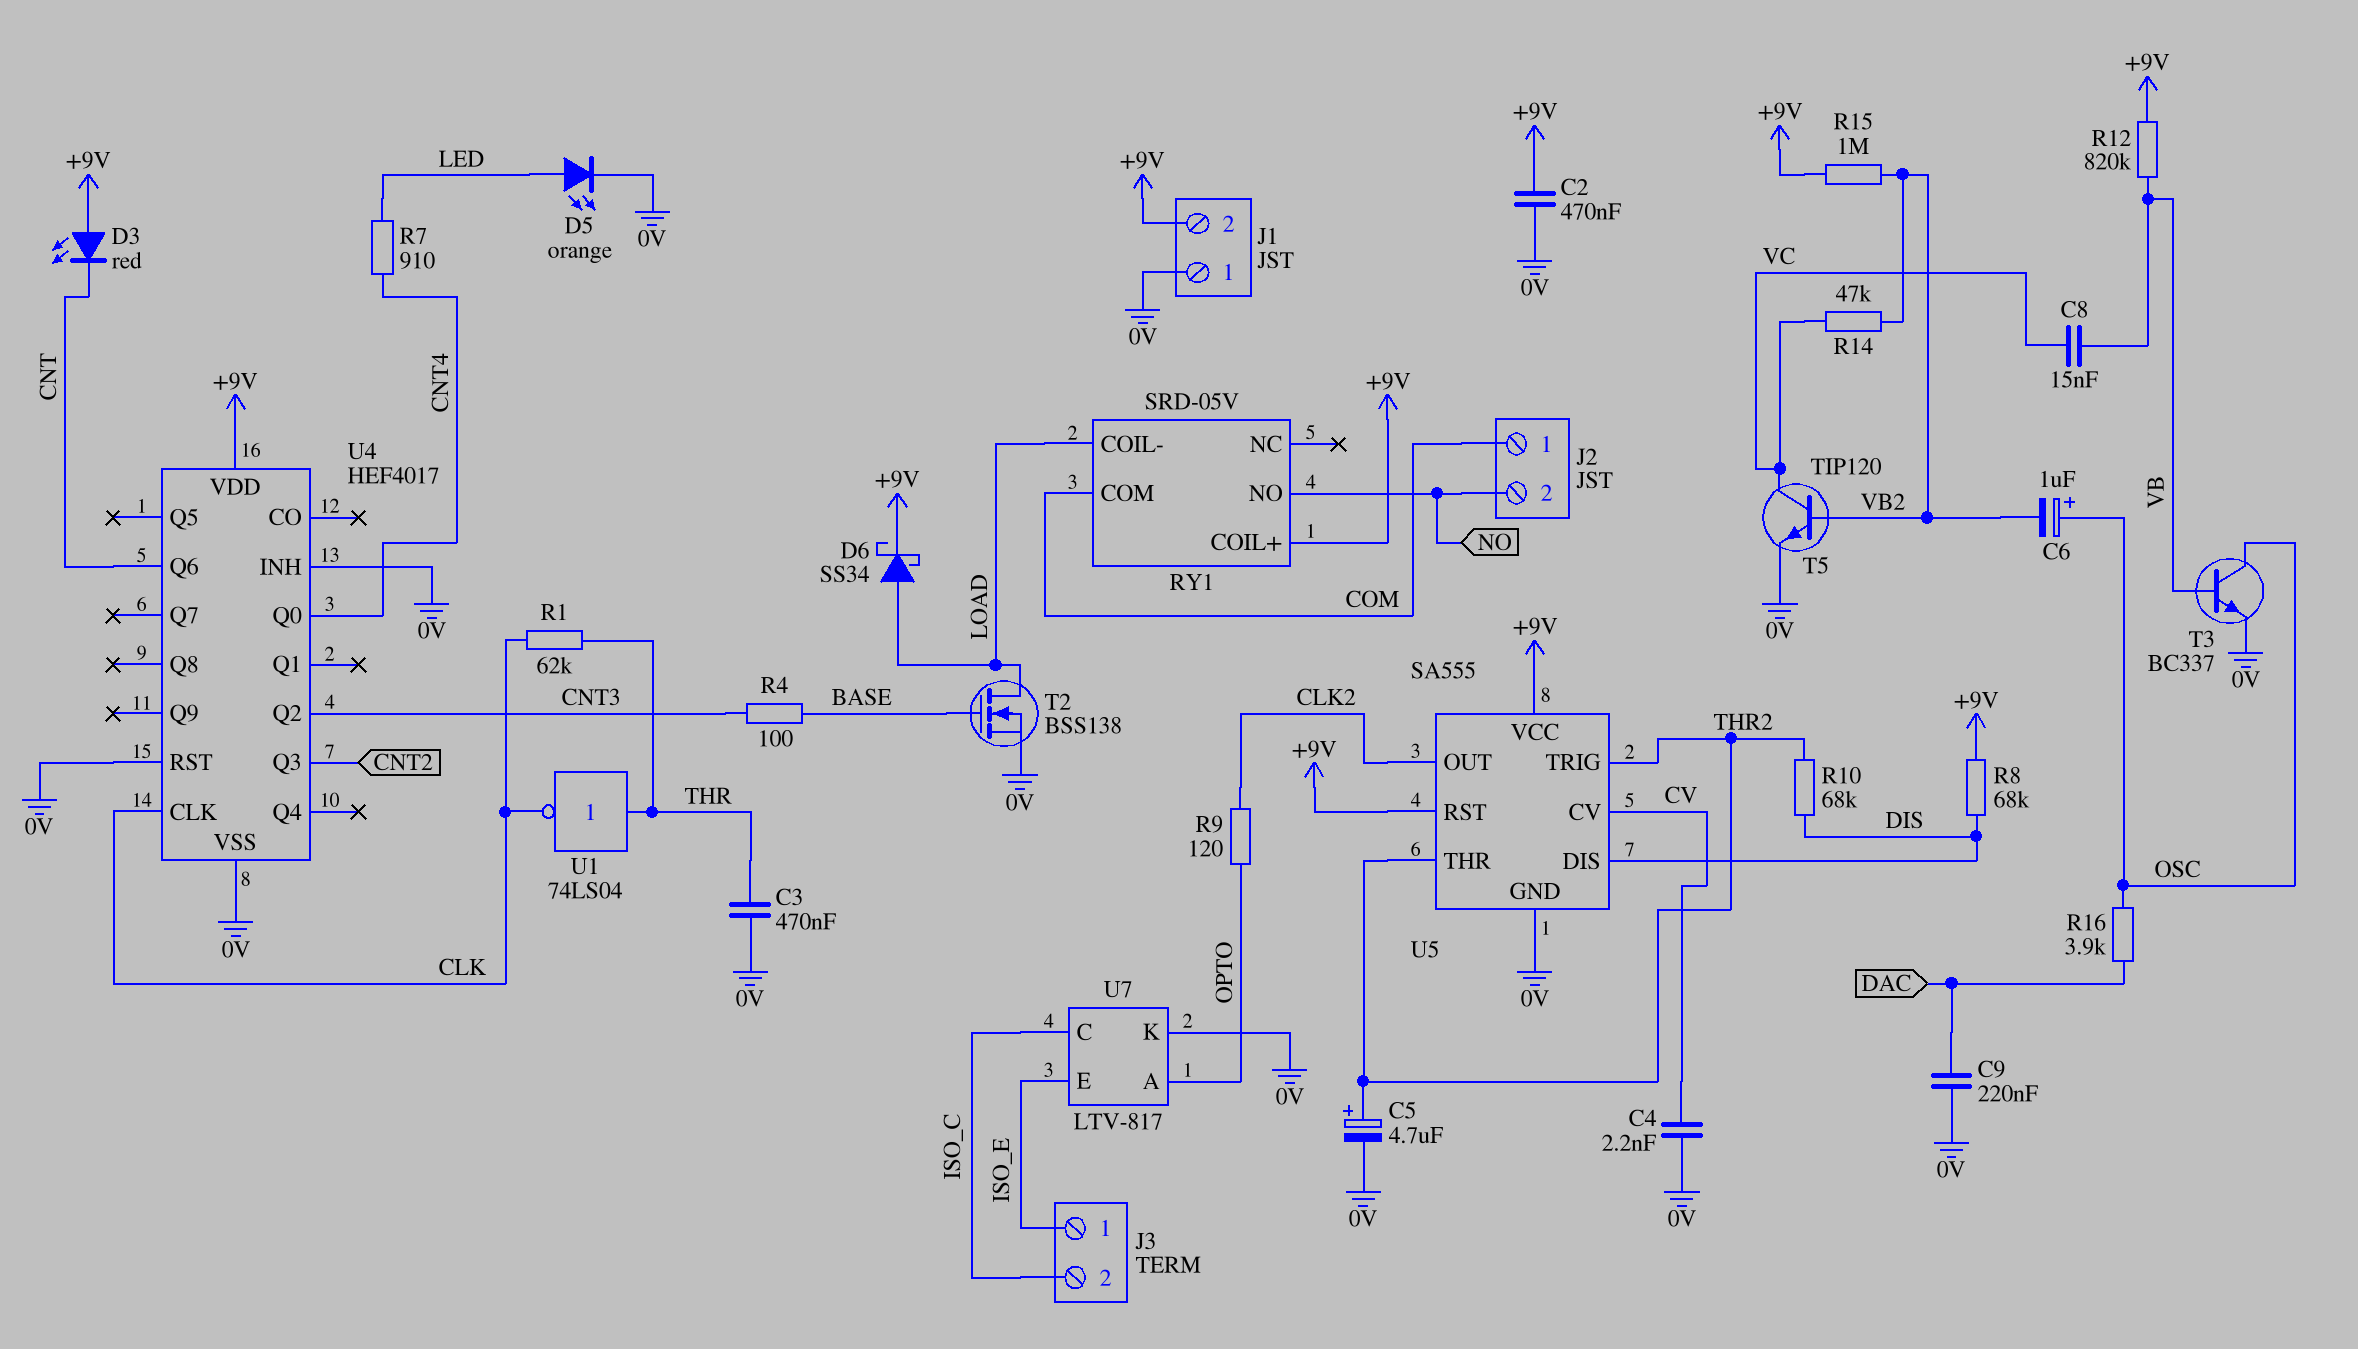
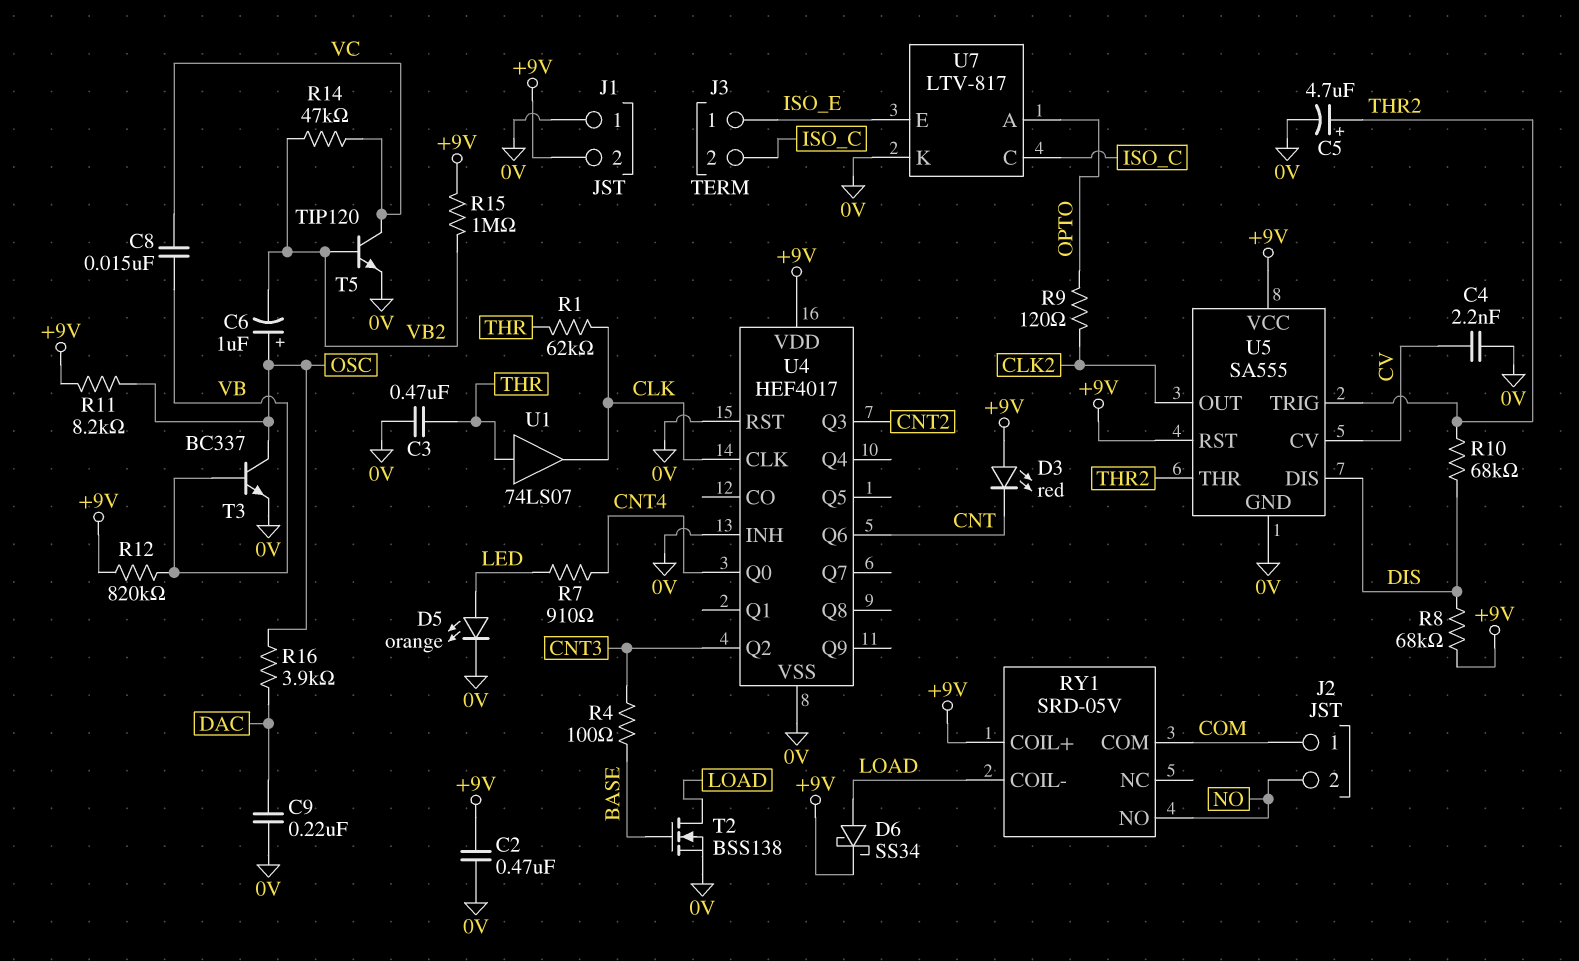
R11: none -> 8.2k (+9V, OSC)
U1: NOT 74LS04 (in THR, out CLK) -> buffer 74LS07 (in THR, out CLK)

